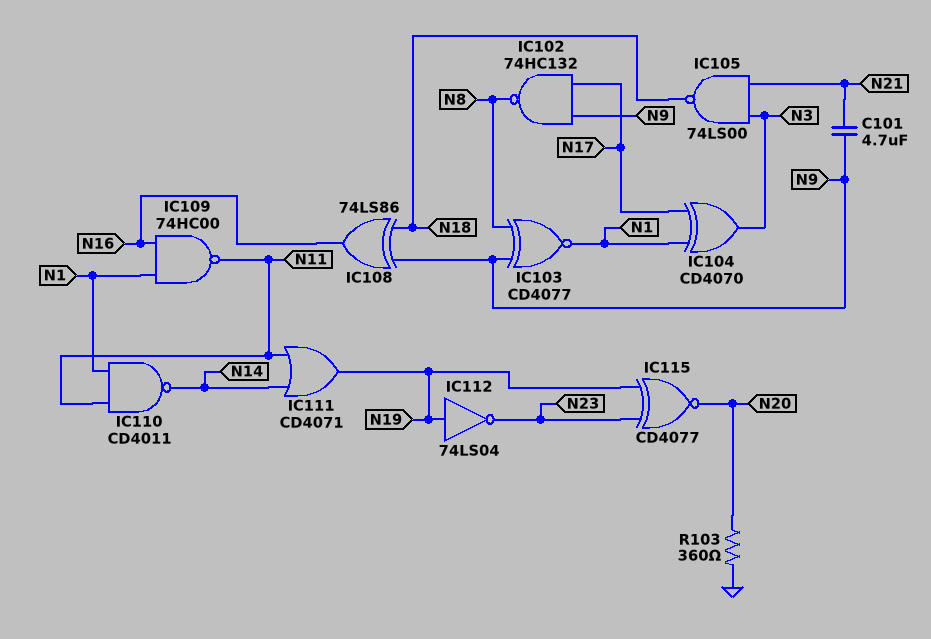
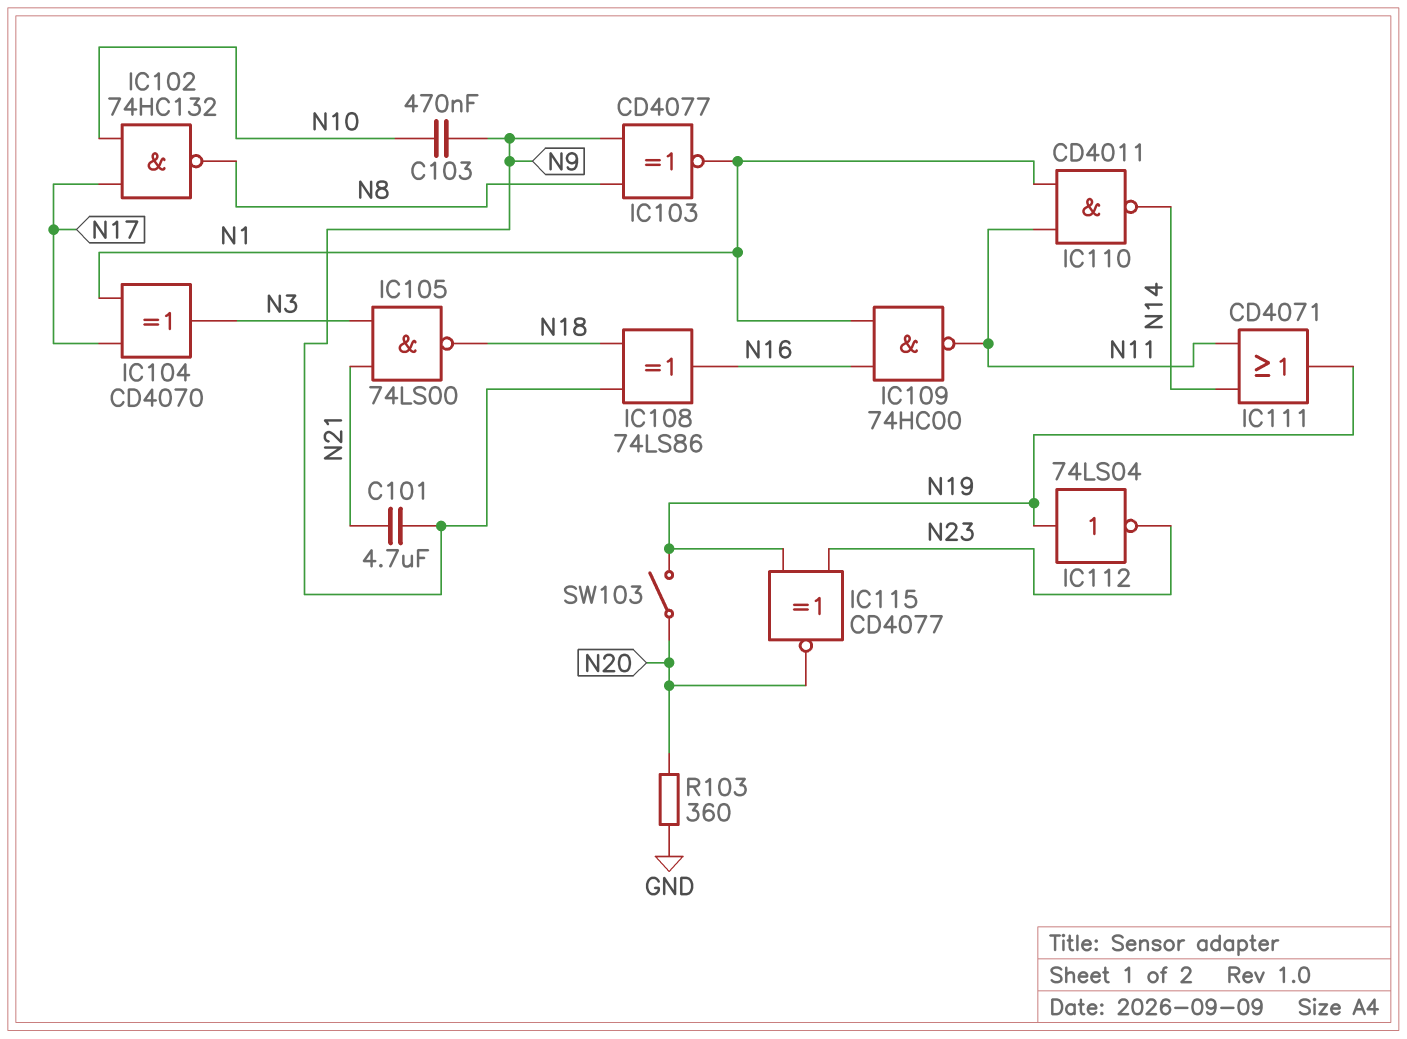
C103: none -> 470nF (N9, N10)
IC102: NAND 74HC132 (in N9, in N17, out N8) -> NAND 74HC132 (in N10, in N17, out N8)
SW103: none -> switch (N19, N20)

